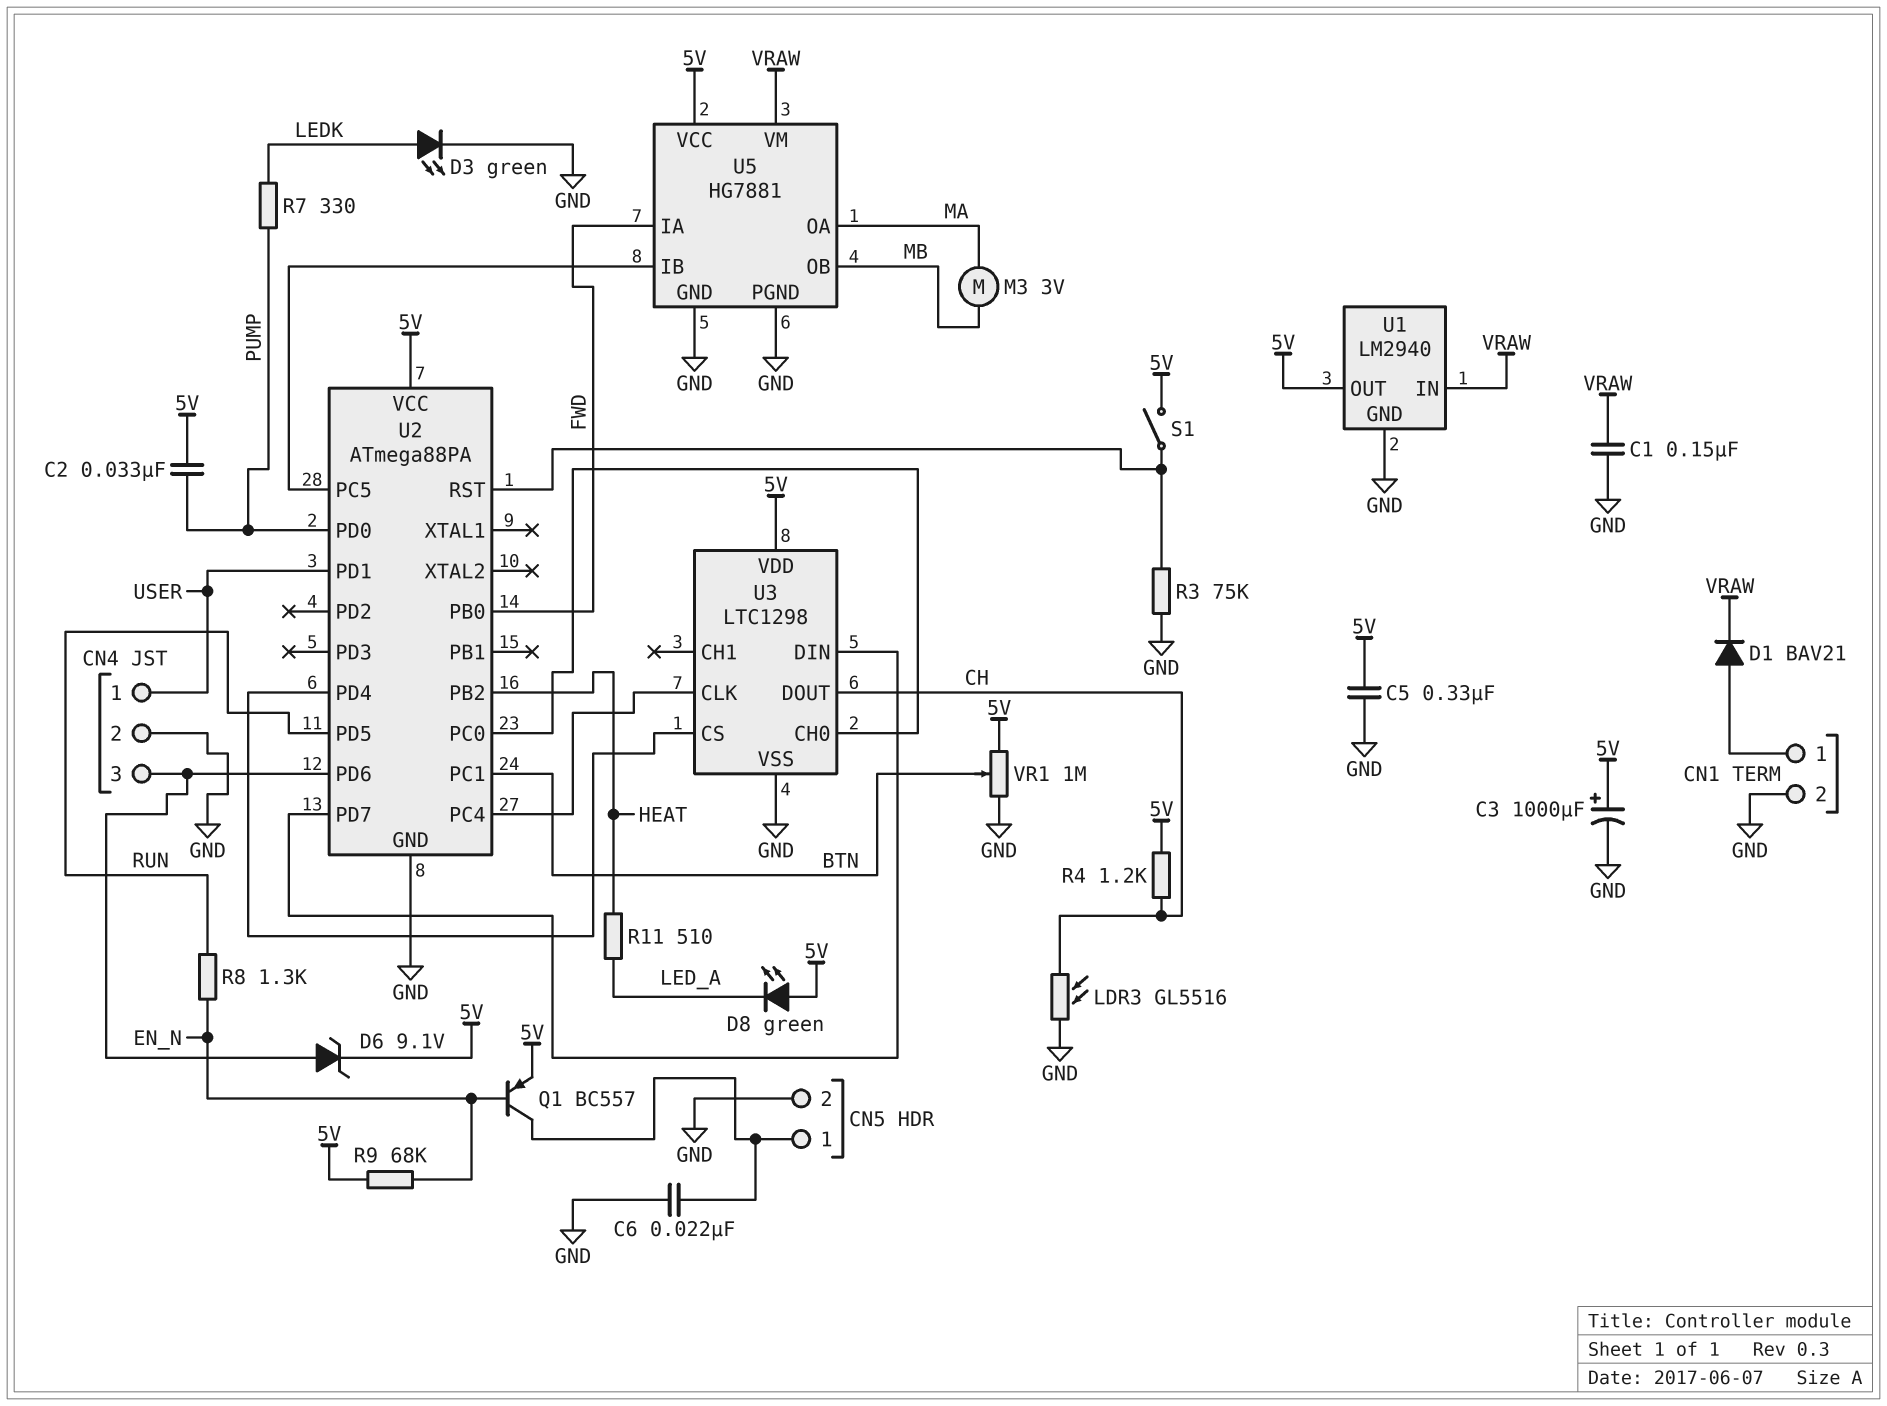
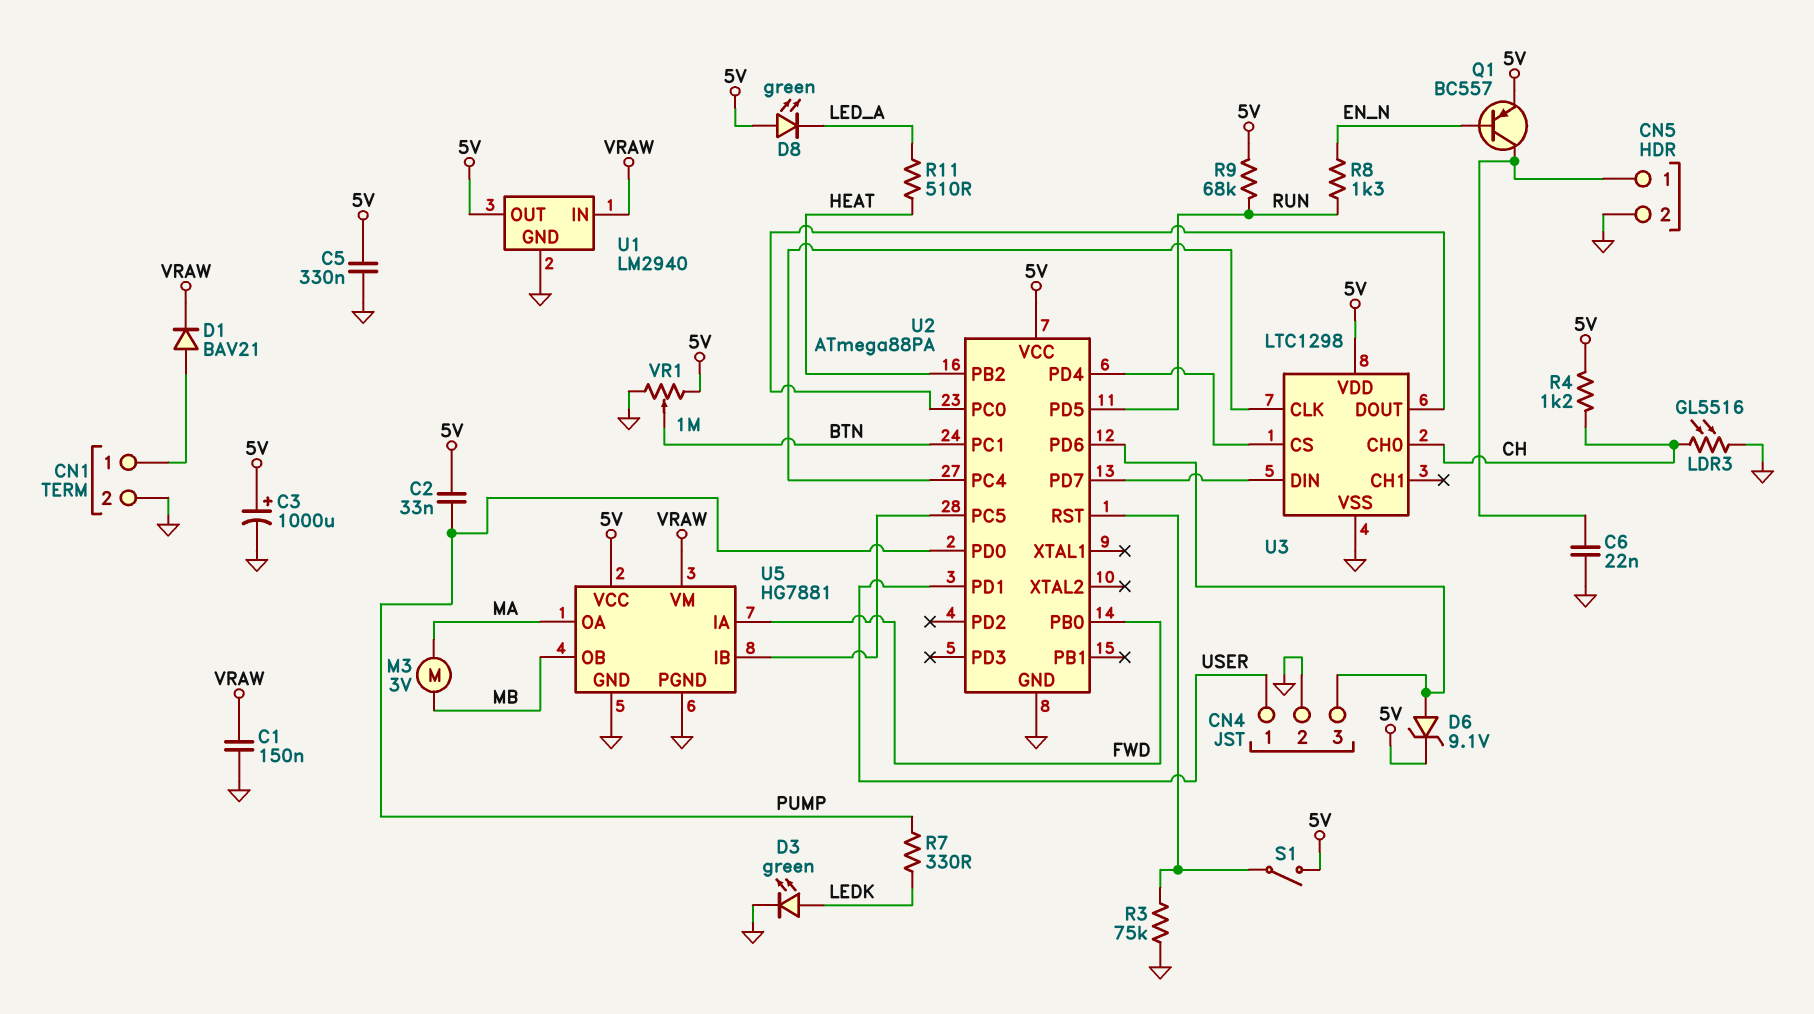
R9: 68k (5V, EN_N) -> 68k (5V, RUN)
U3 pin CH0: U2/PC0 -> CH
U3 pin DOUT: CH -> U2/PC0

